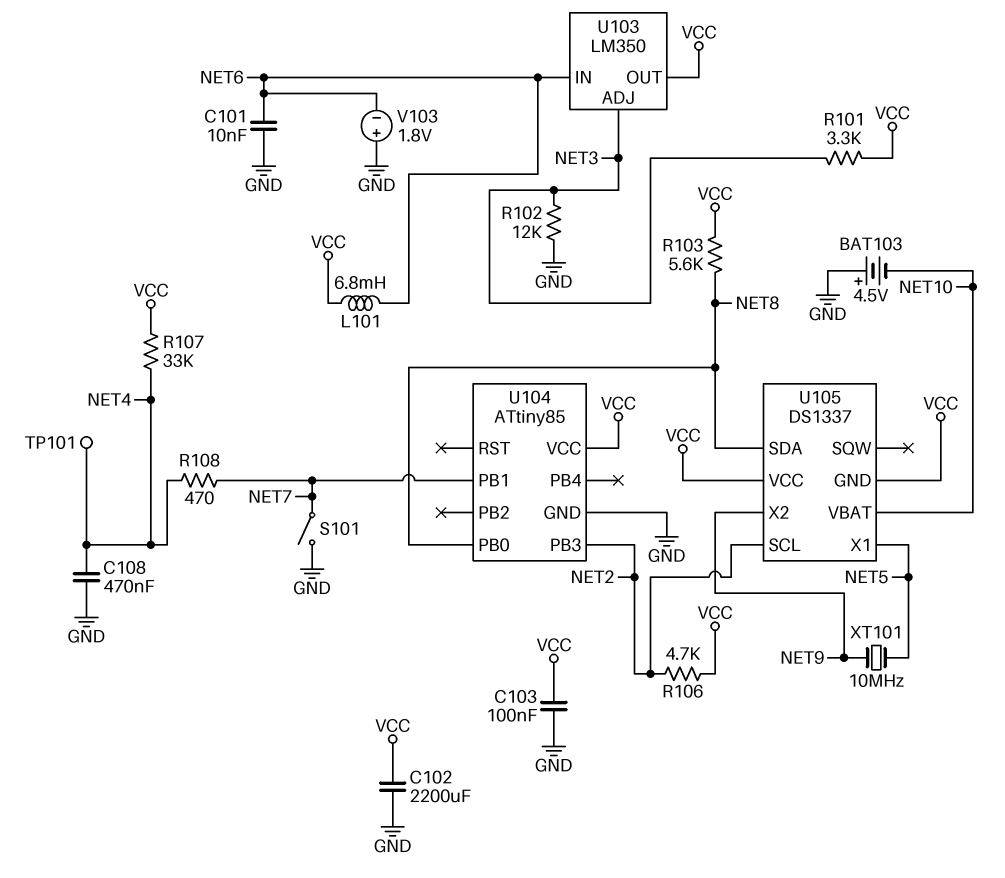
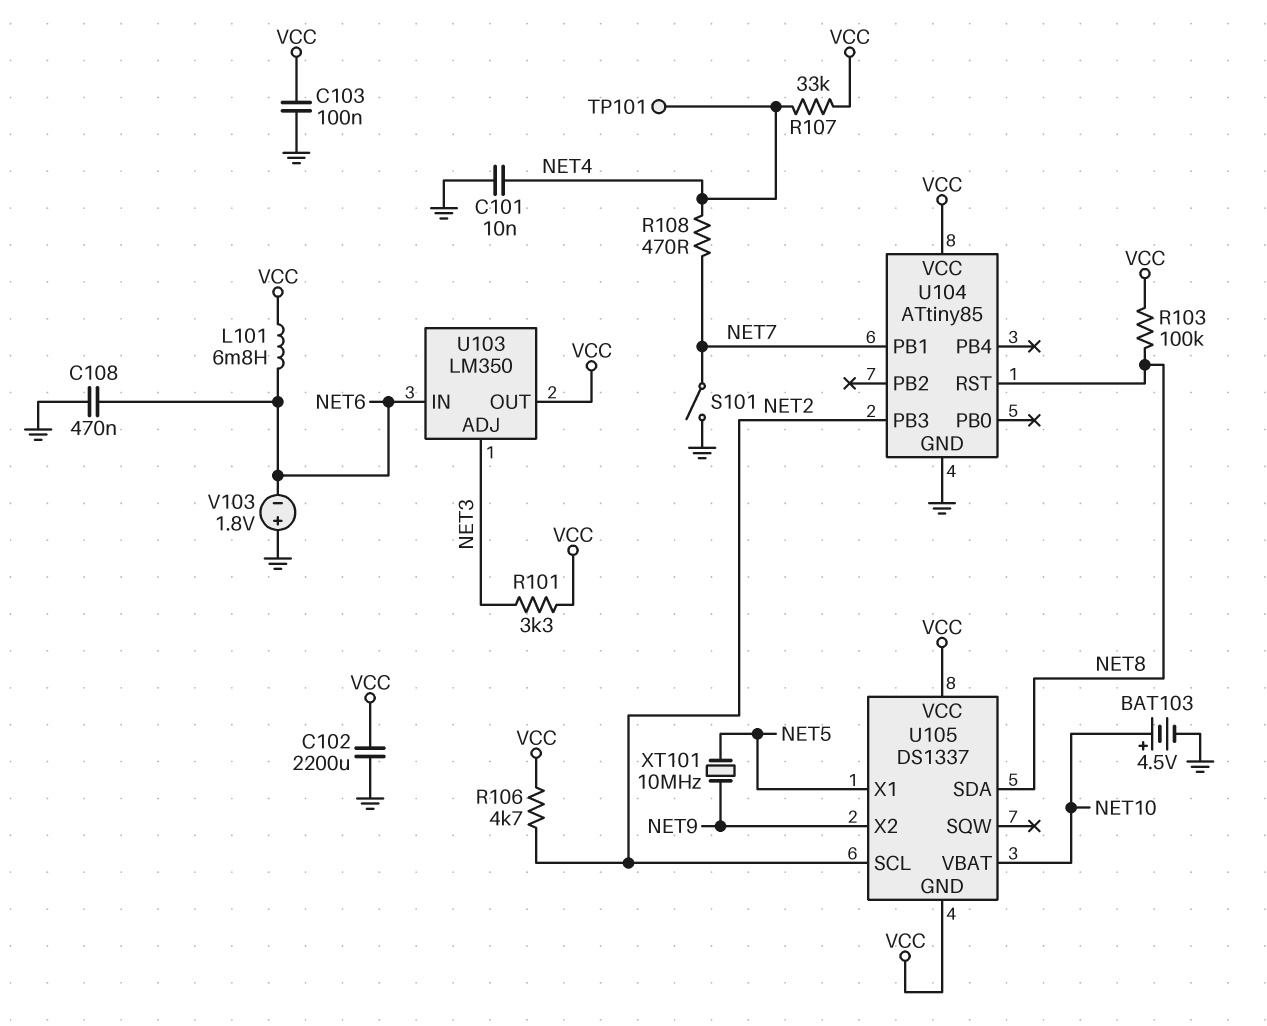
BAT103: 4.5V (plus GND, minus NET10) -> 4.5V (plus NET10, minus GND)
C101: 10nF (GND, NET6) -> 10nF (GND, NET4)
C108: 470nF (GND, NET4) -> 470nF (GND, NET6)
R102: 12k (GND, NET3) -> none
R103: 5.6k (NET8, VCC) -> 100k (NET8, VCC)
U104 pin PB0: NET8 -> none
U104 pin RST: none -> NET8

